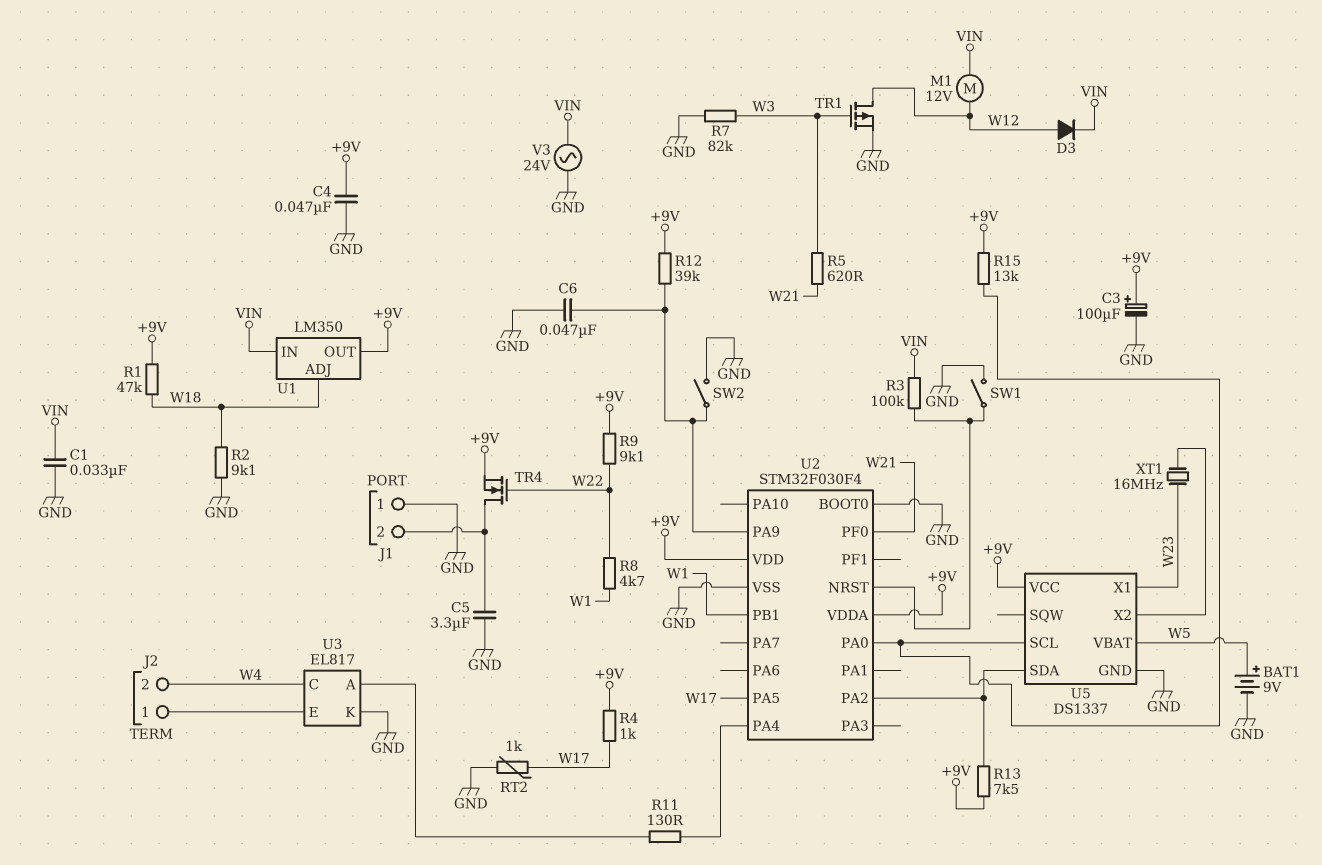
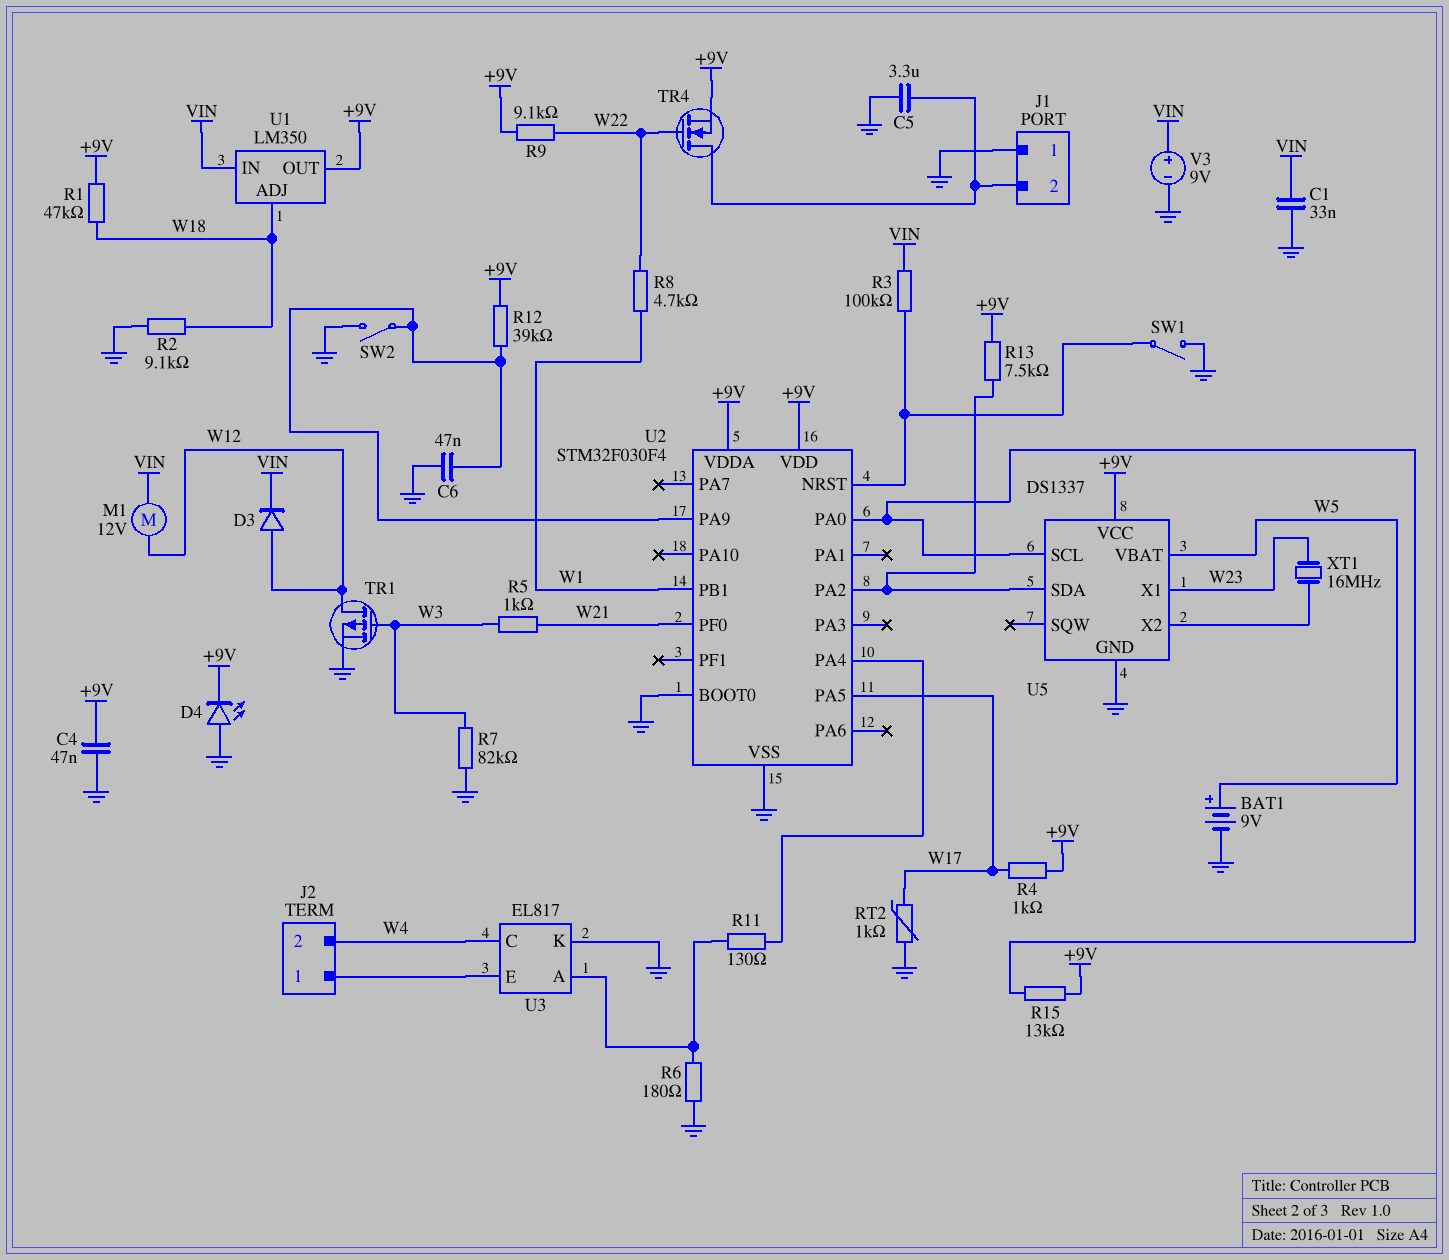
C3: 100uF (plus +9V, minus GND) -> none
D4: none -> LED (A GND, K +9V)
R5: 620 (W3, W21) -> 1k (W3, W21)
R6: none -> 180 (GND, U3/A)
V3: AC 24V (GND, VIN) -> 9V (plus VIN, minus GND)

